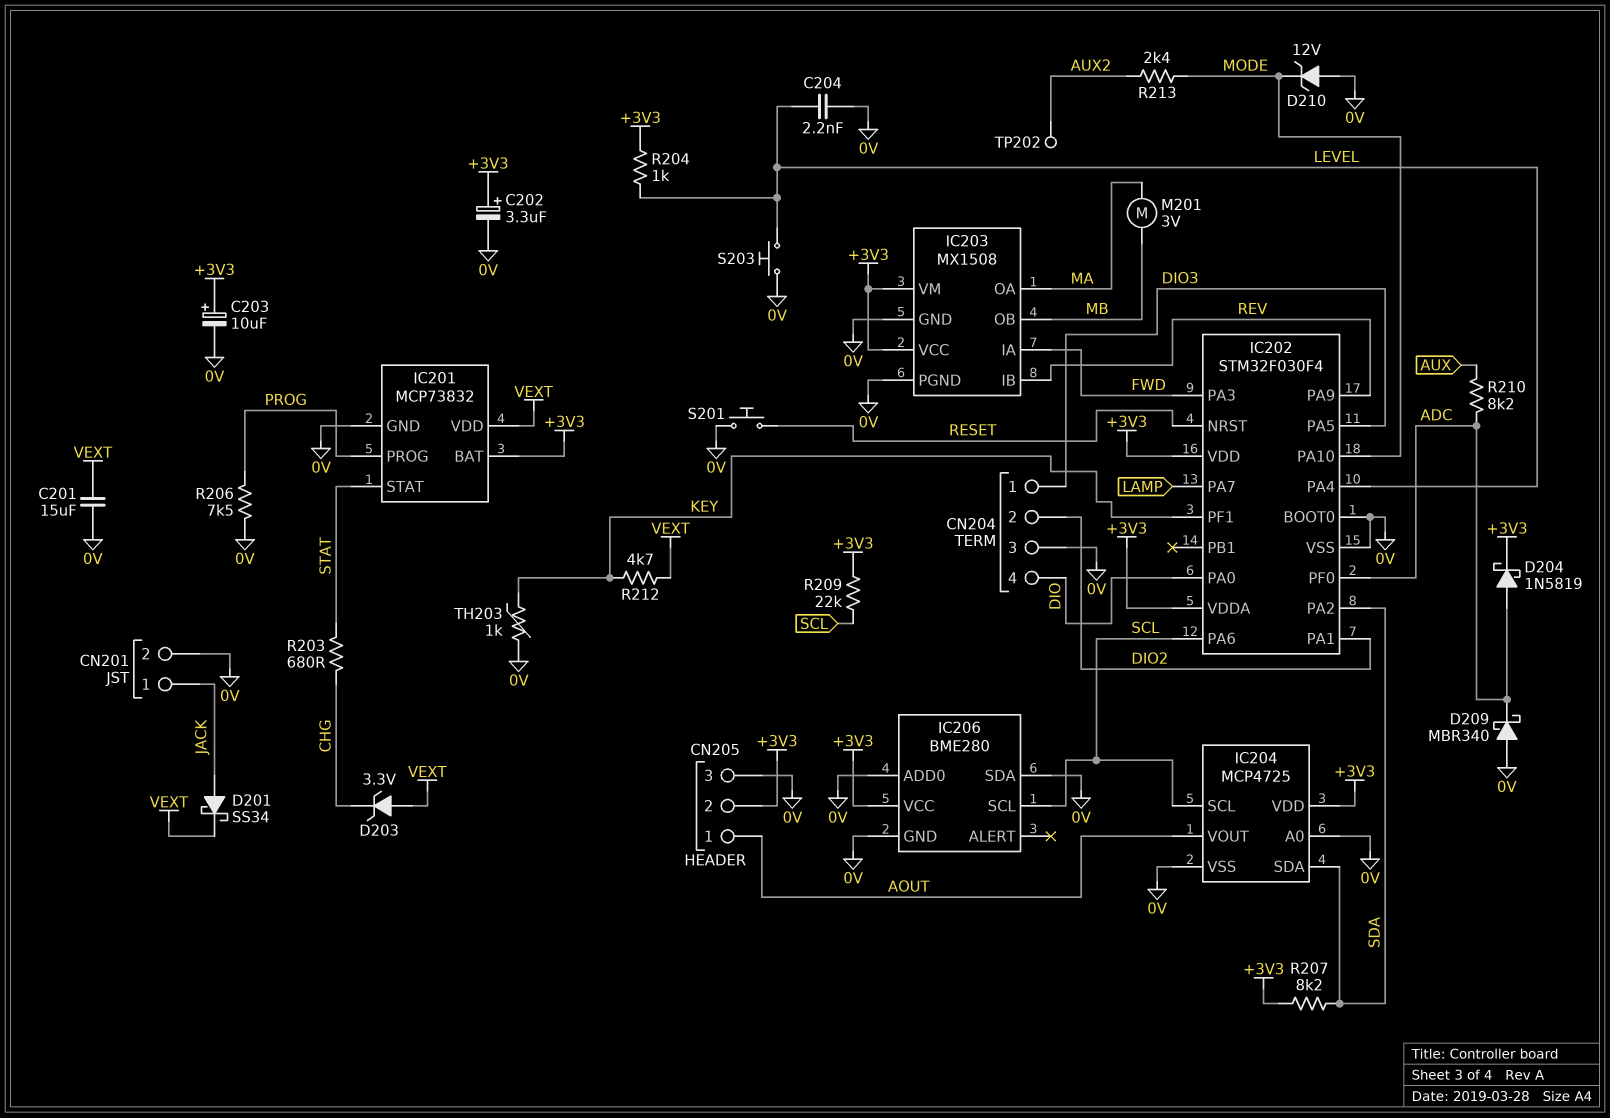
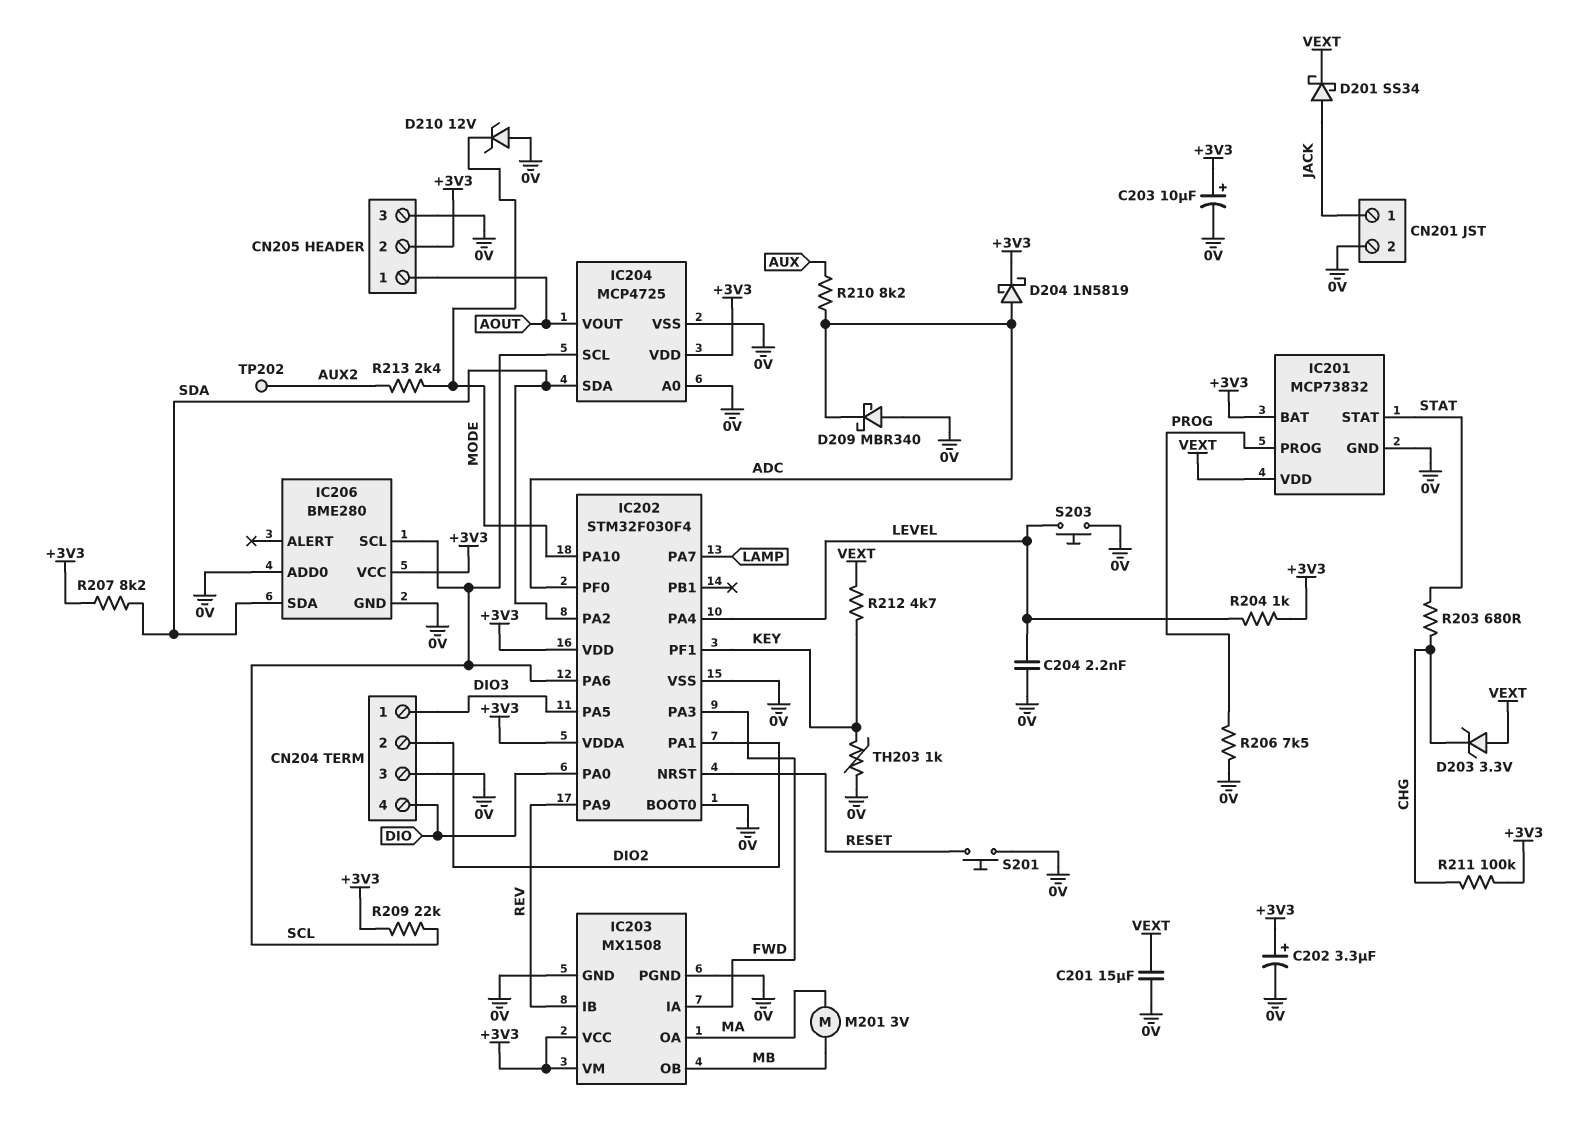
IC206 pin SDA: 0V -> SDA
R211: none -> 100k (+3V3, CHG)

